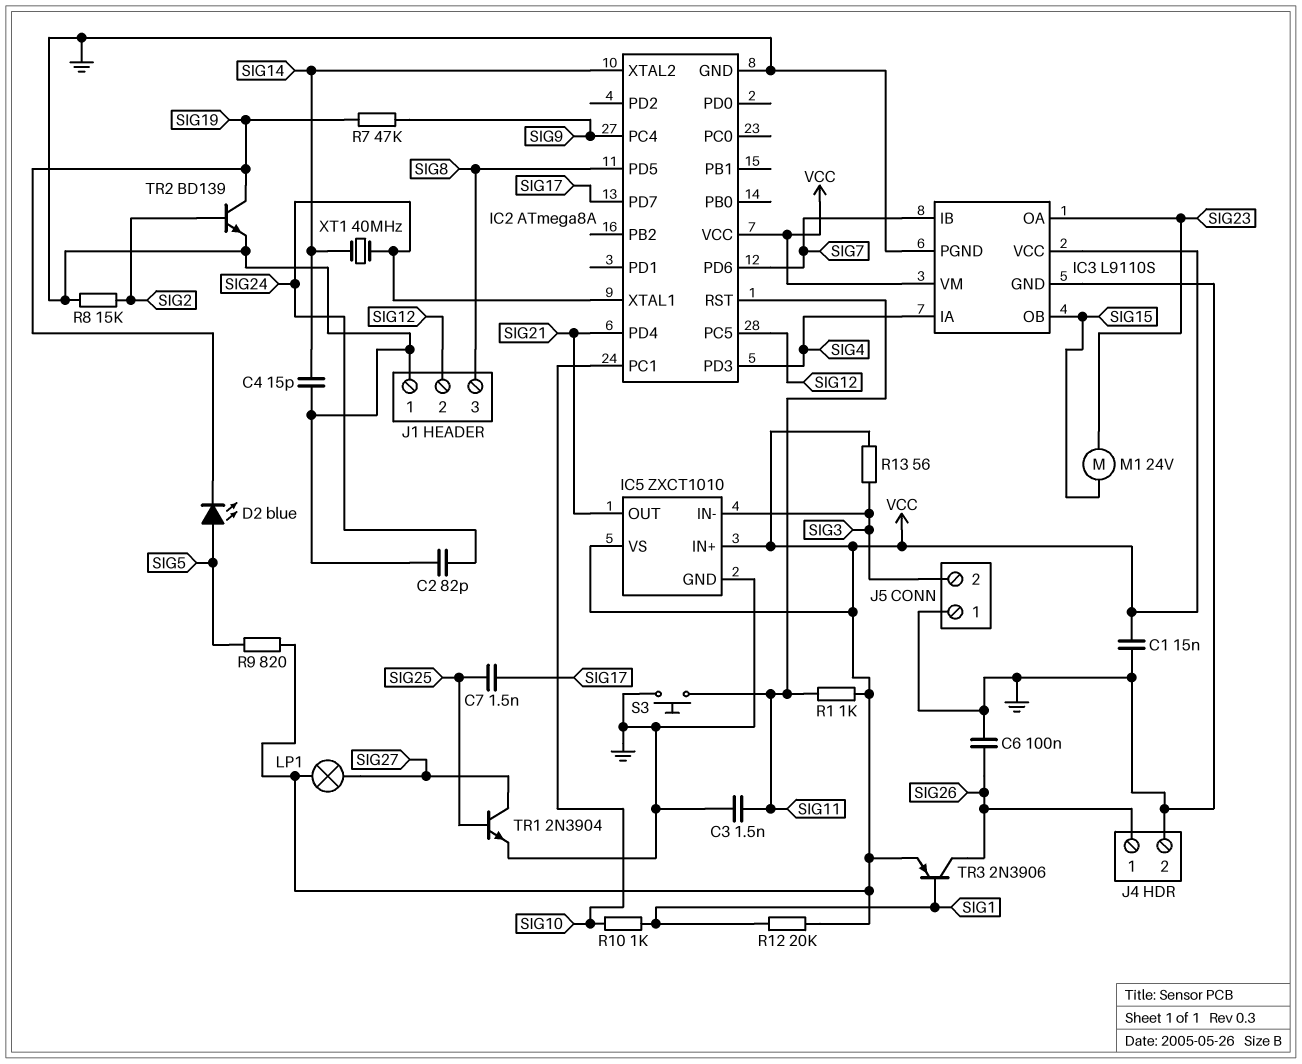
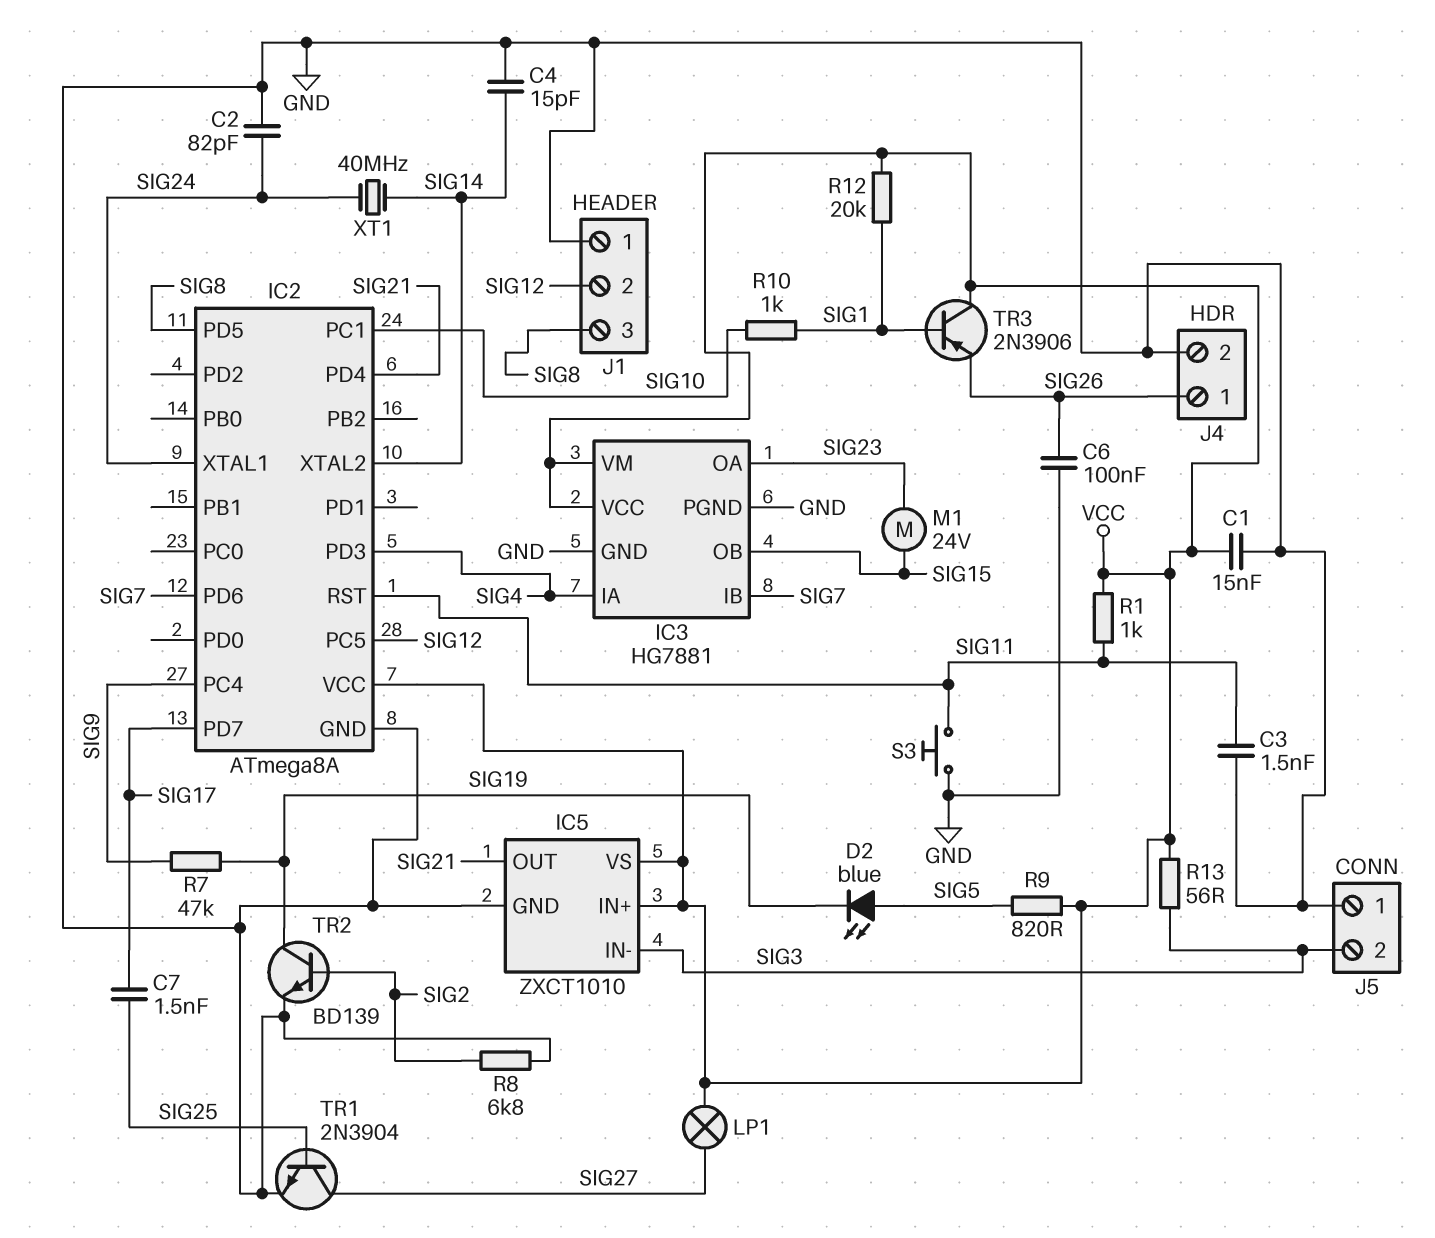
IC3: L9110S -> HG7881
R8: 15k (GND, SIG2) -> 6.8k (GND, SIG2)
TR3: PNP 2N3906 (B SIG1, C SIG26, E VCC) -> PNP 2N3906 (B SIG1, C VCC, E SIG26)

